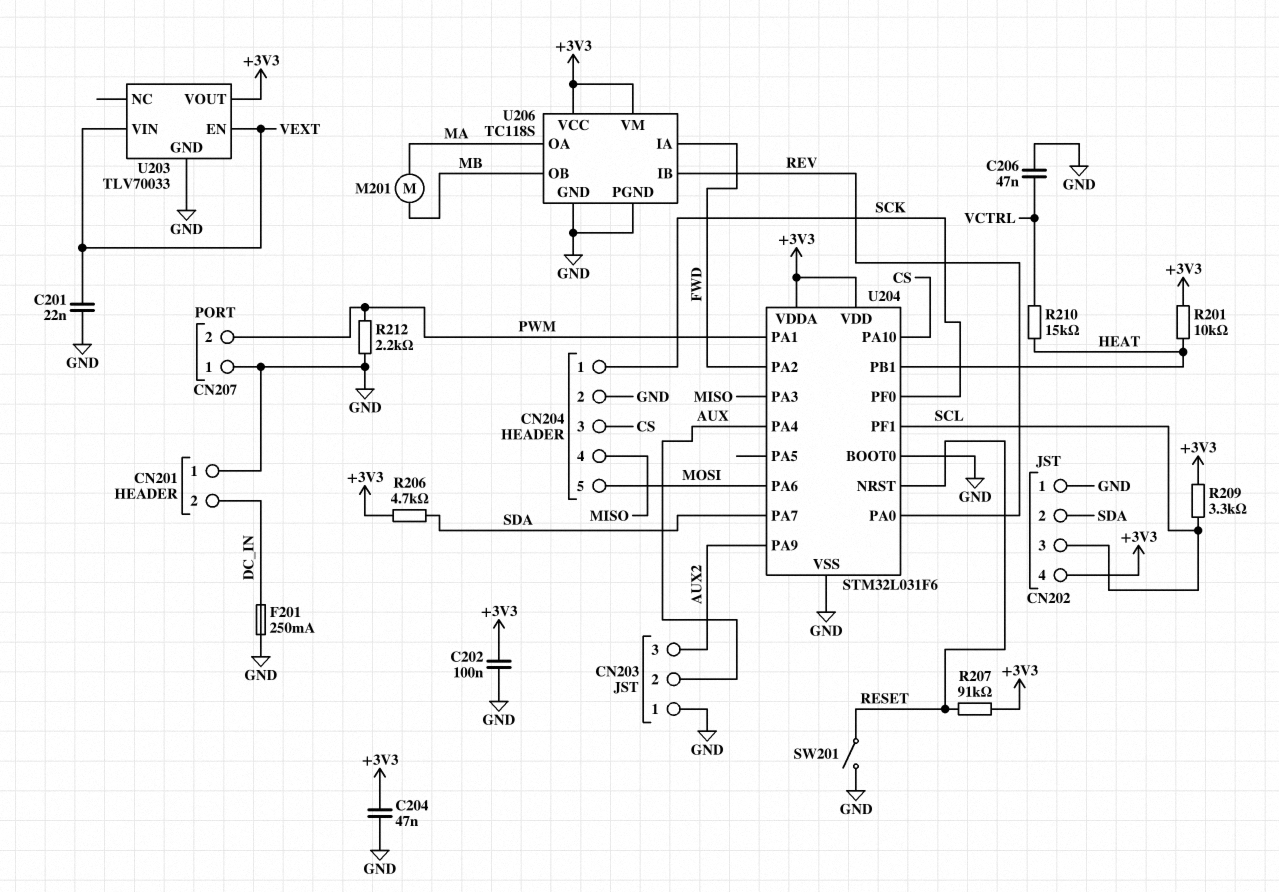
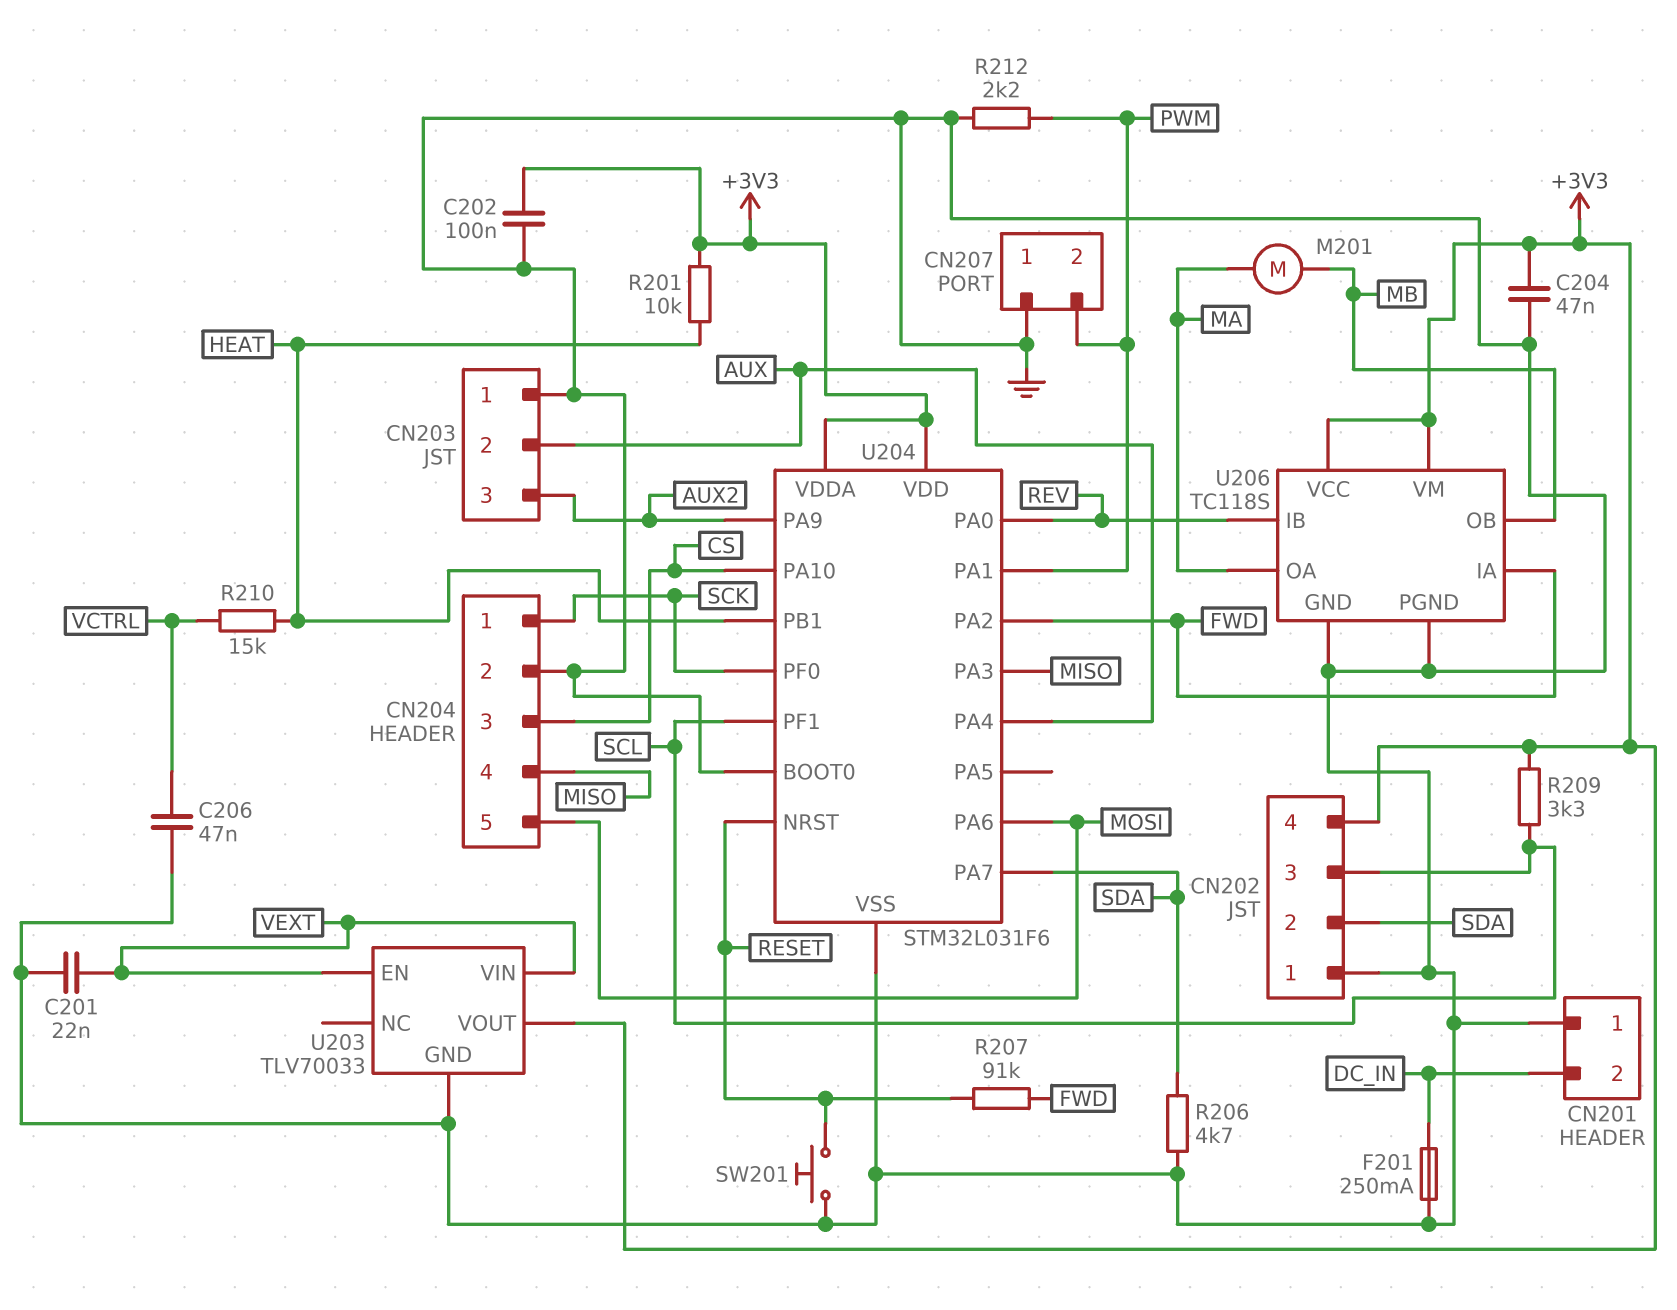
R206: 4.7k (+3V3, SDA) -> 4.7k (GND, SDA)
R207: 91k (+3V3, RESET) -> 91k (FWD, RESET)
SW201: switch (GND, RESET) -> button (GND, RESET)

